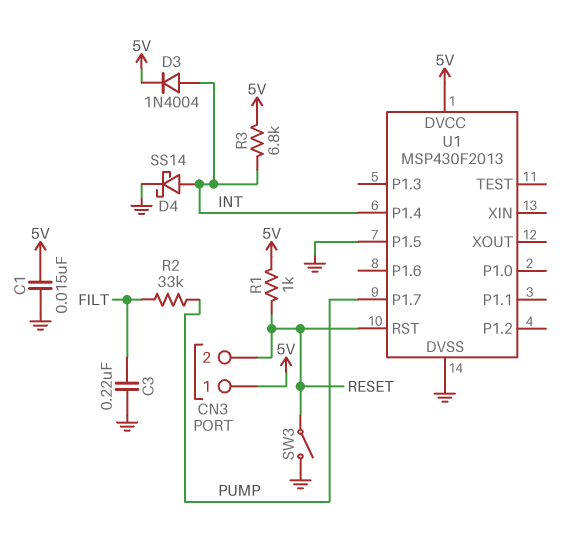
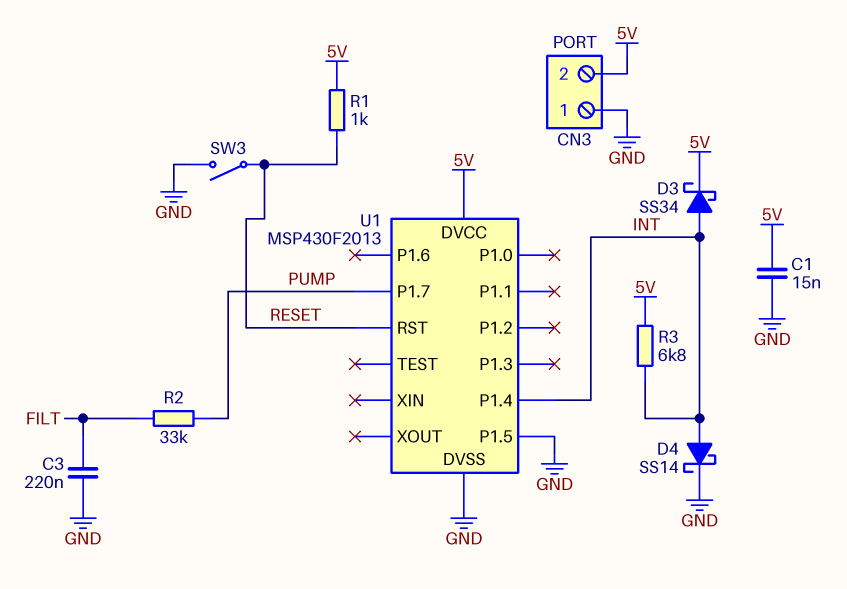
CN3 pin 1: 5V -> GND
CN3 pin 2: RESET -> 5V
D3: diode 1N4004 (A INT, K 5V) -> schottky SS34 (A INT, K 5V)

